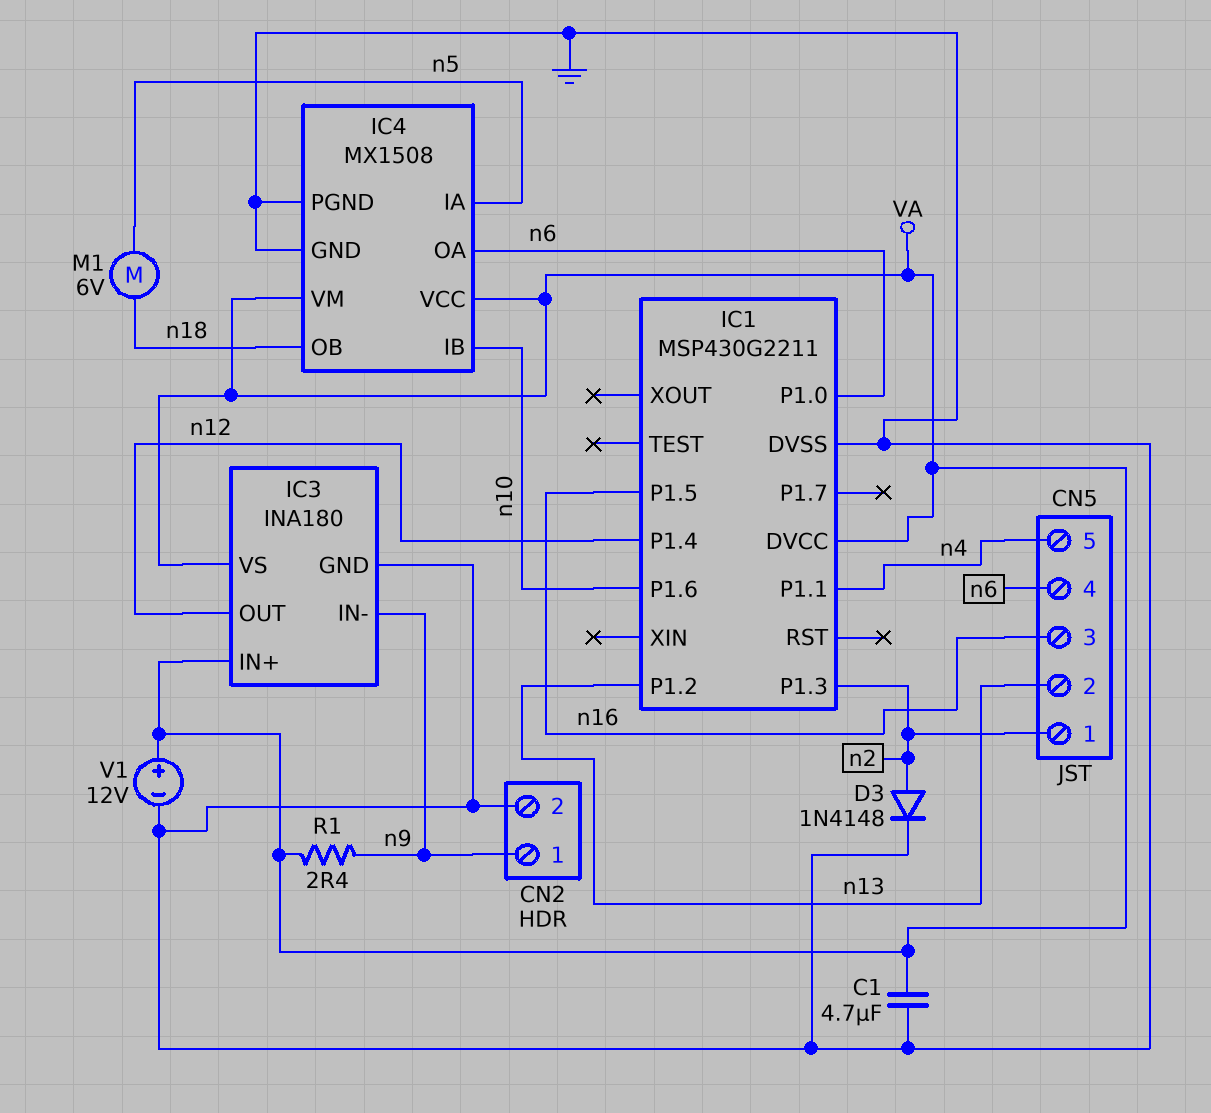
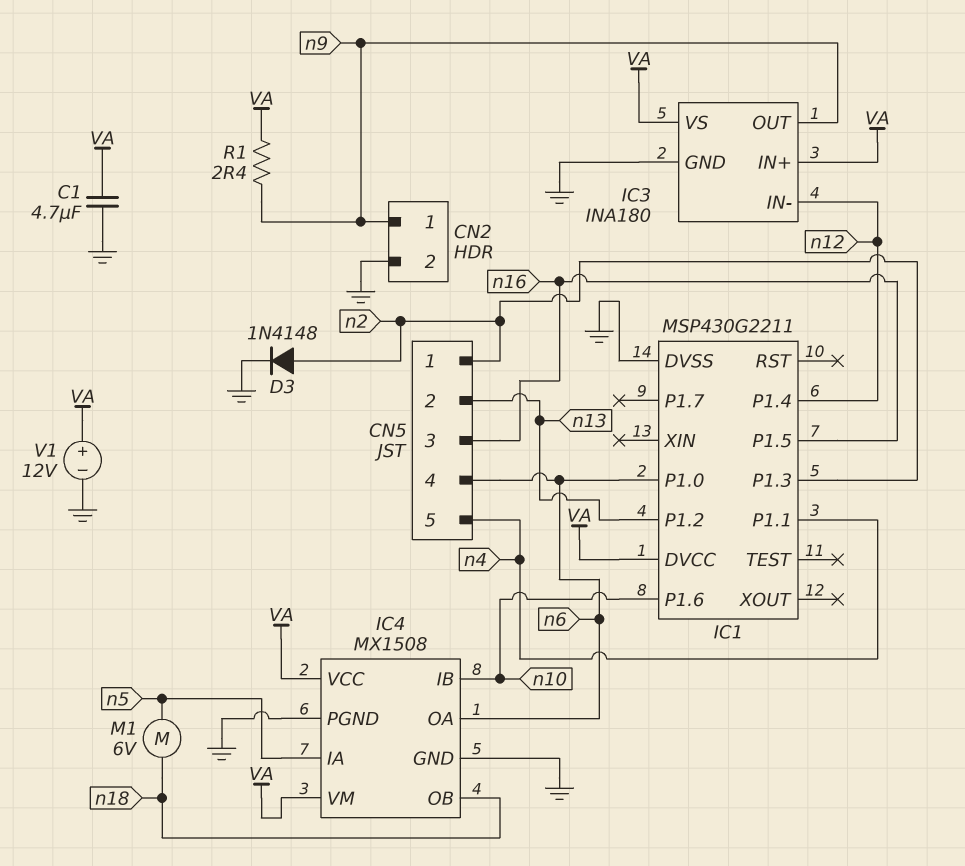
IC3 pin IN-: n9 -> n12
IC3 pin OUT: n12 -> n9

